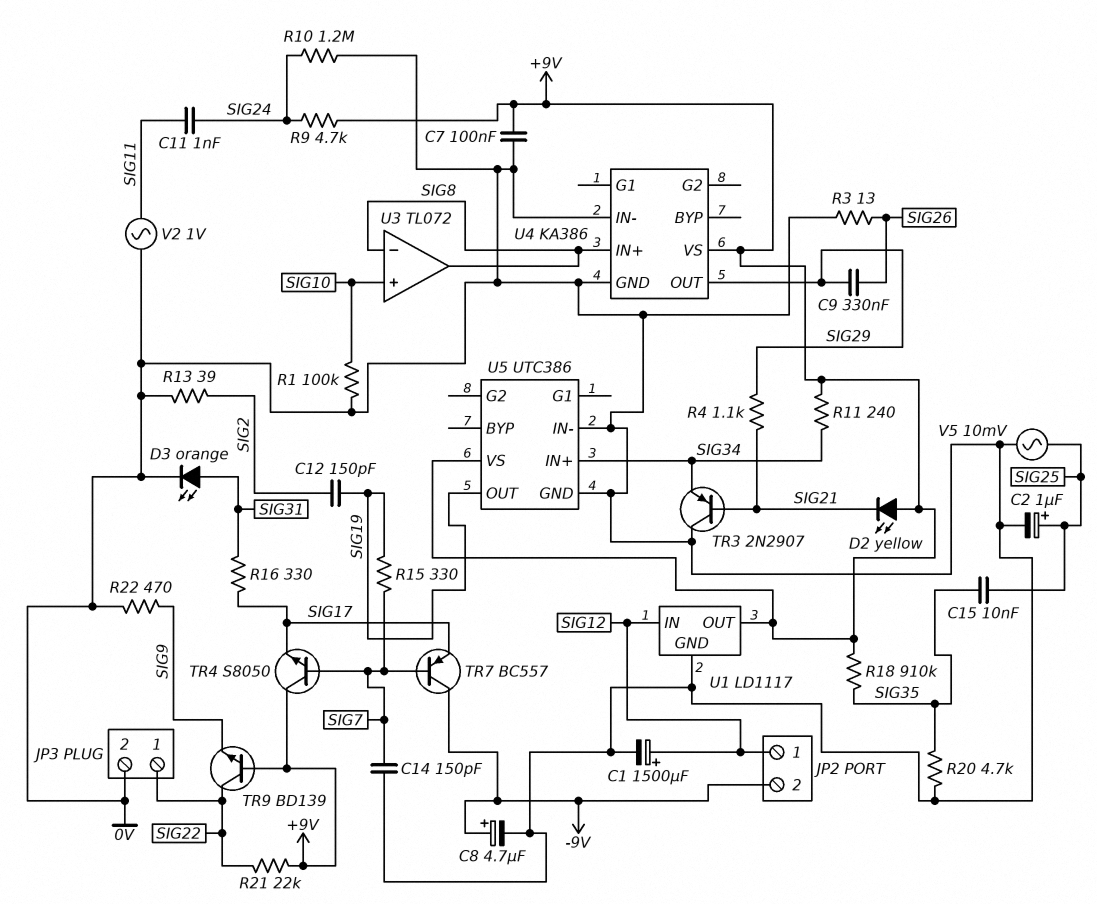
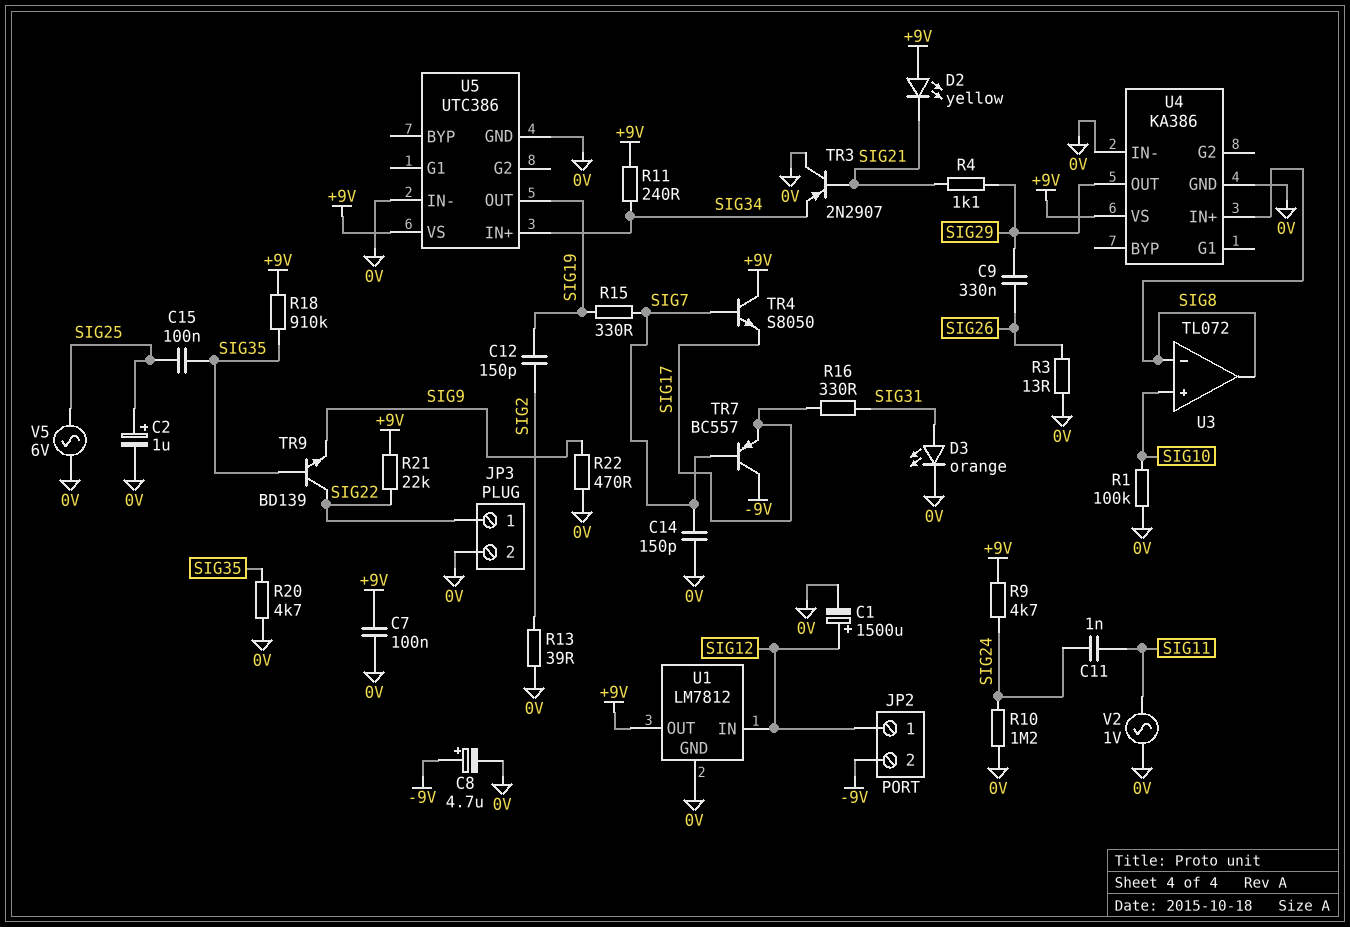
C15: 10nF (SIG25, SIG35) -> 100nF (SIG25, SIG35)
TR9: NPN BD139 (B +9V, C SIG22, E SIG9) -> NPN BD139 (B SIG35, C SIG22, E SIG9)
U1: LD1117 -> LM7812
V5: AC 10mV (0V, SIG25) -> AC 6V (0V, SIG25)

